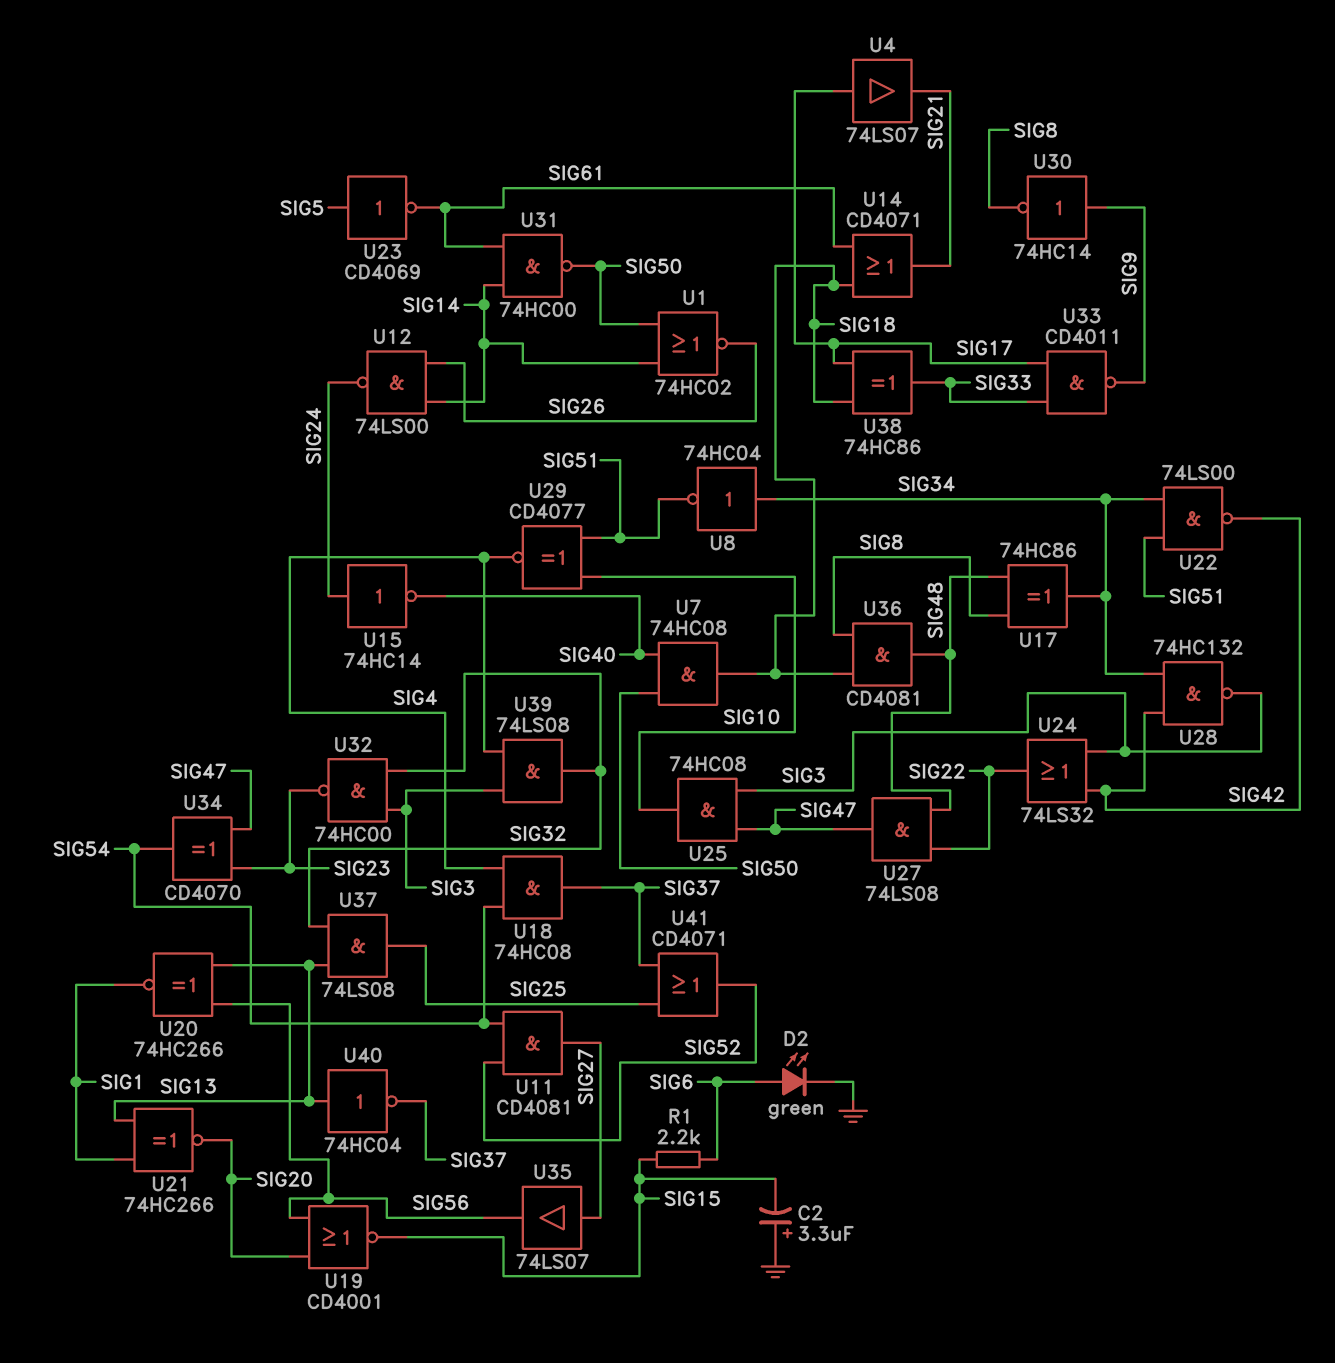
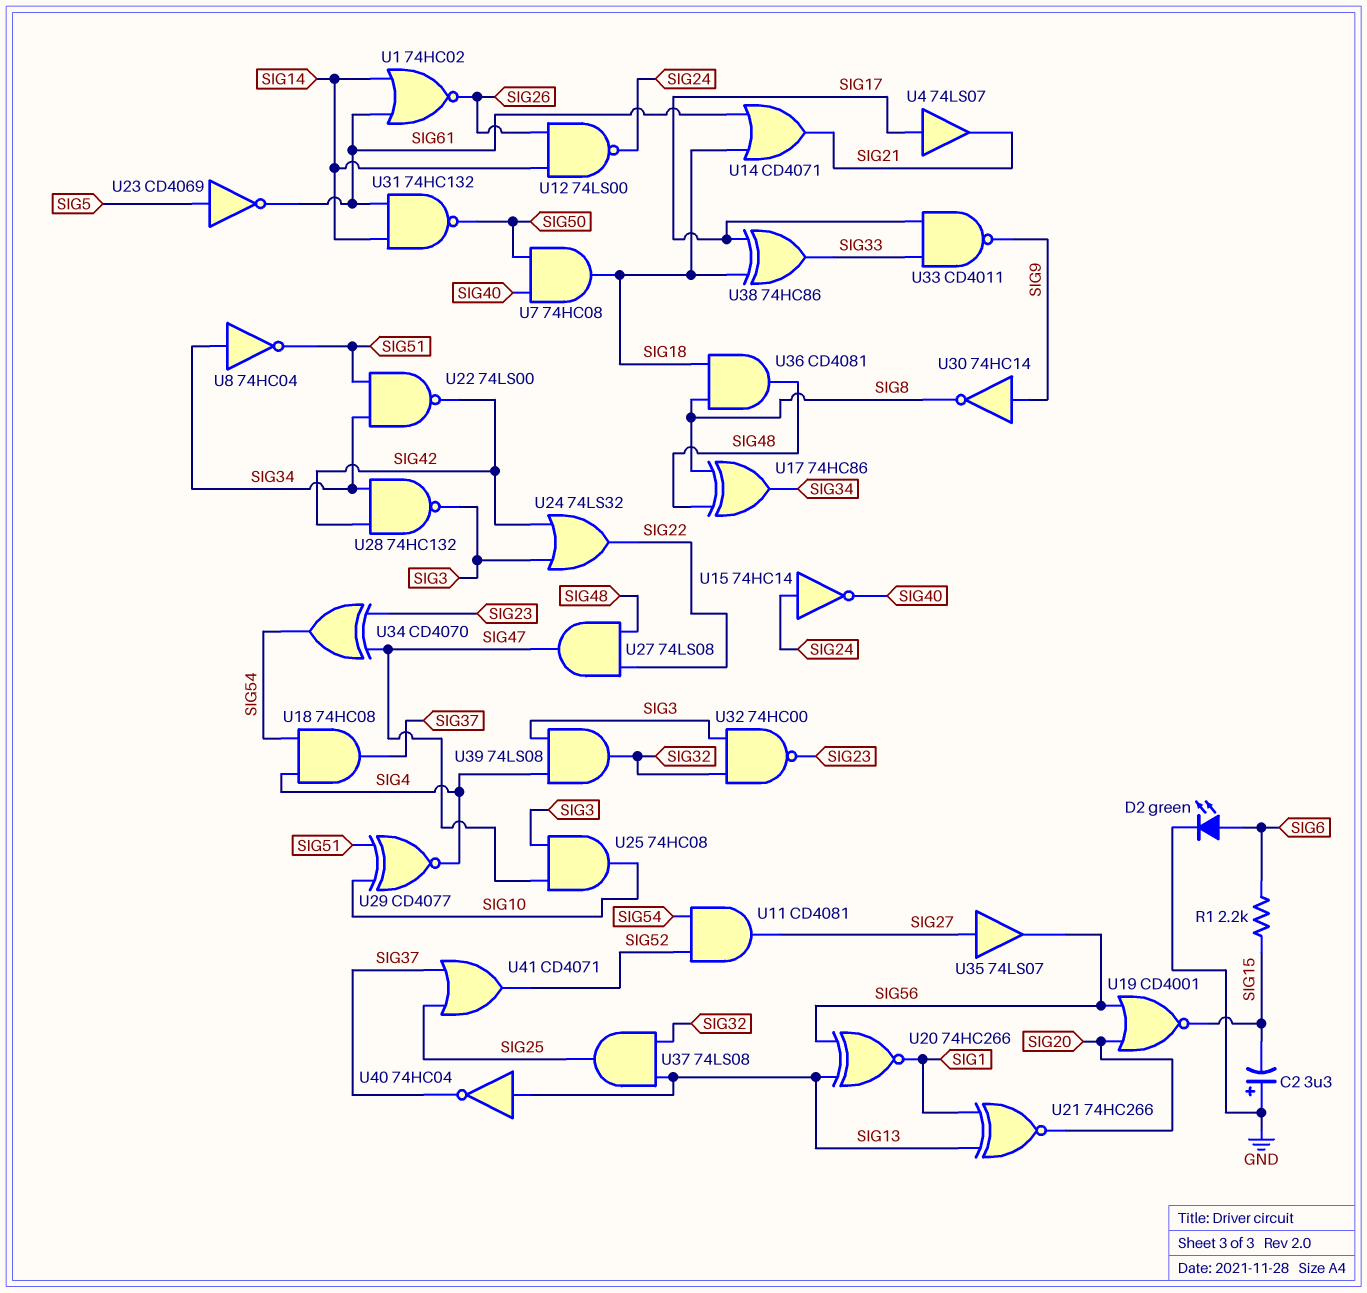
U1: NOR 74HC02 (in SIG14, in SIG50, out SIG26) -> NOR 74HC02 (in SIG14, in SIG61, out SIG26)
U31: NAND 74HC00 (in SIG14, in SIG61, out SIG50) -> NAND 74HC132 (in SIG14, in SIG61, out SIG50)

